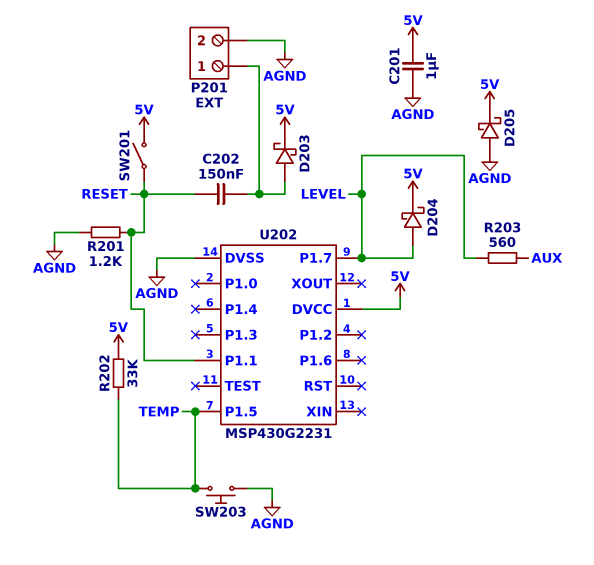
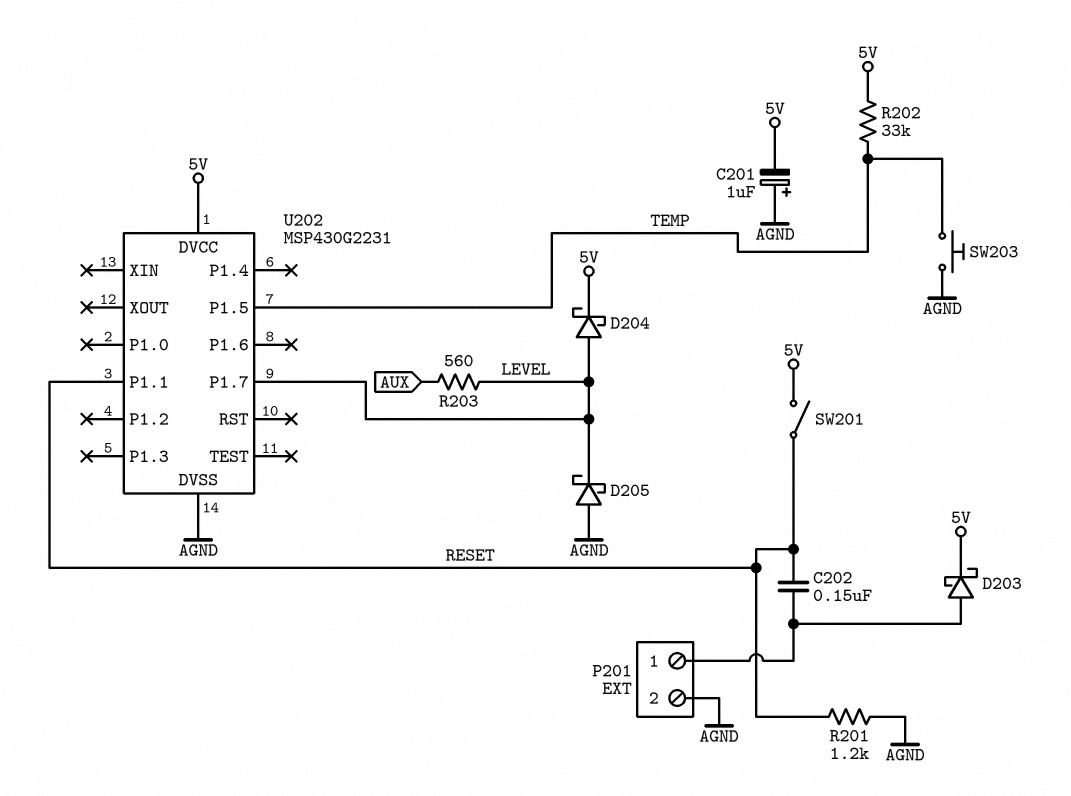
C201: 1uF (5V, AGND) -> 1uF (plus AGND, minus 5V)
D205: schottky (A AGND, K 5V) -> schottky (A AGND, K LEVEL)

